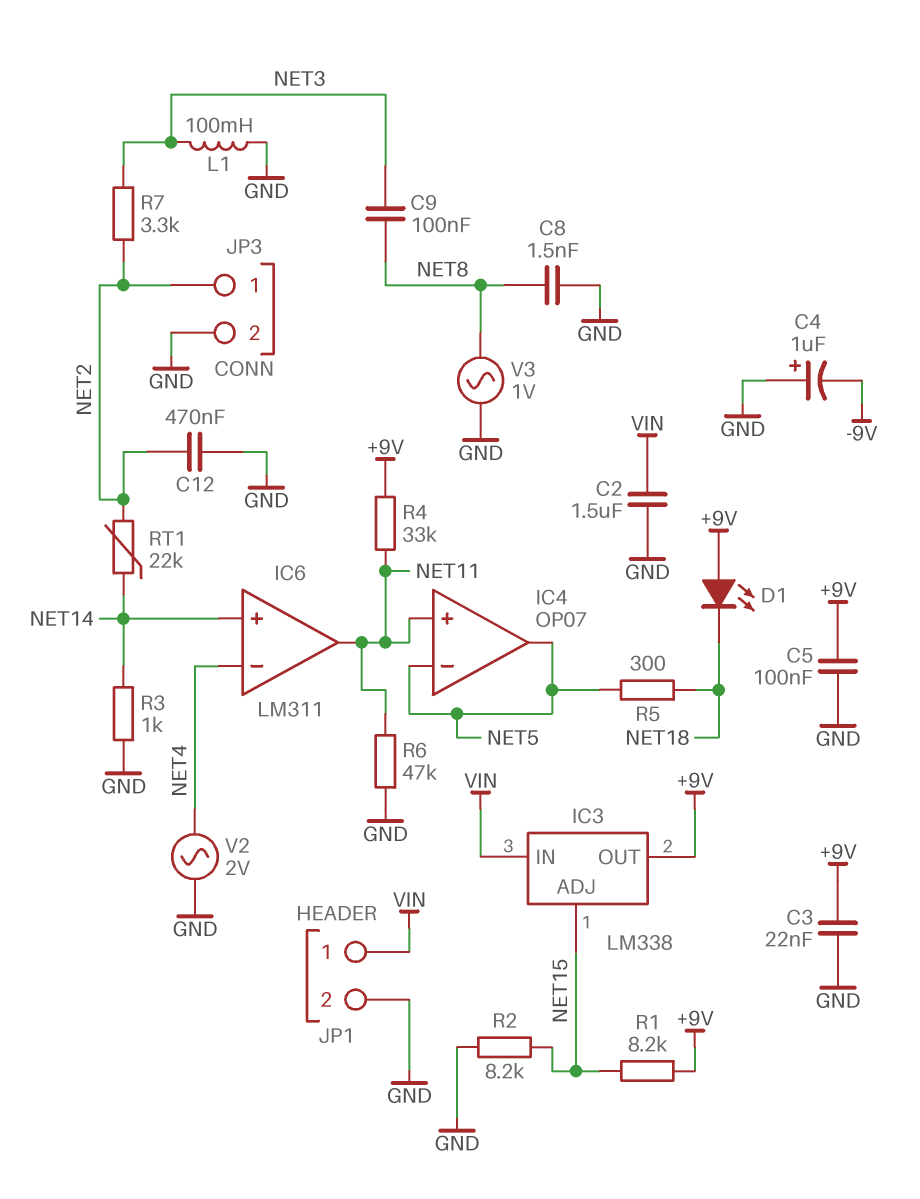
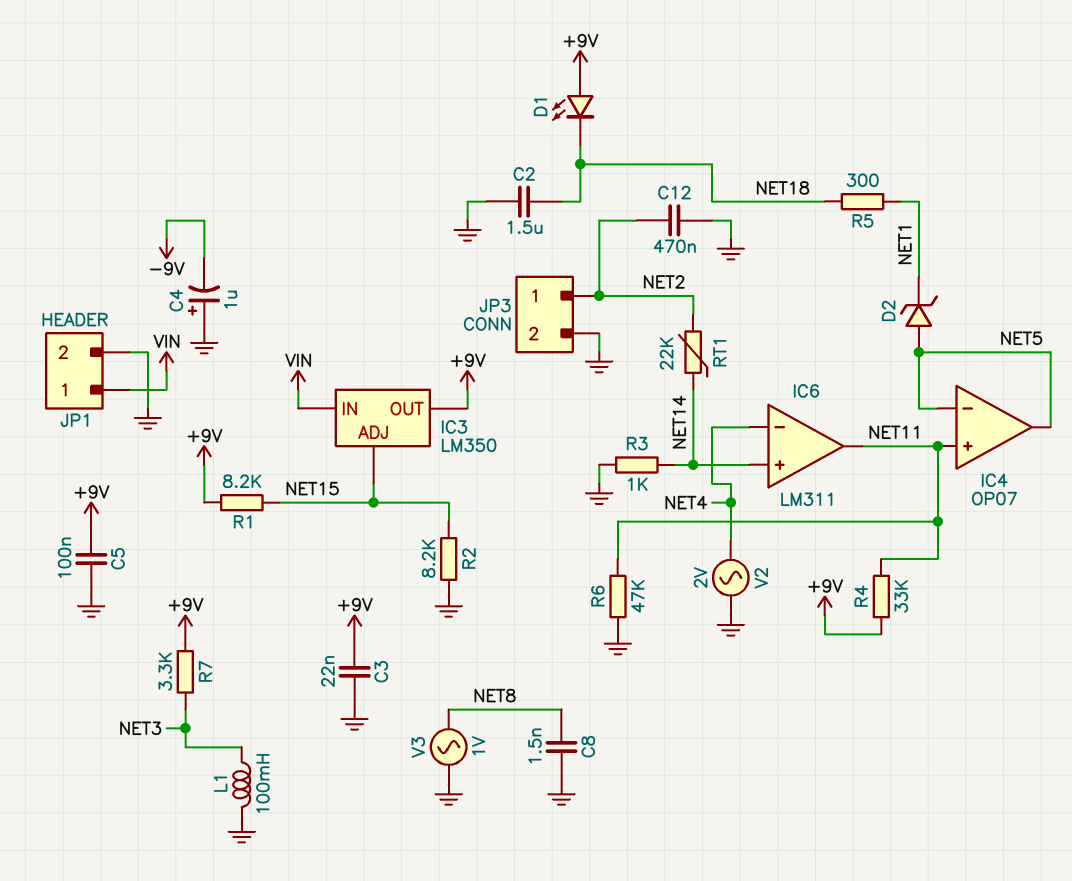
C2: 1.5uF (GND, VIN) -> 1.5uF (GND, NET18)
C9: 100nF (NET3, NET8) -> none
D2: none -> zener (A NET5, K NET1)
IC3: LM338 -> LM350
R5: 300 (NET5, NET18) -> 300 (NET1, NET18)
R7: 3.3k (NET2, NET3) -> 3.3k (+9V, NET3)

